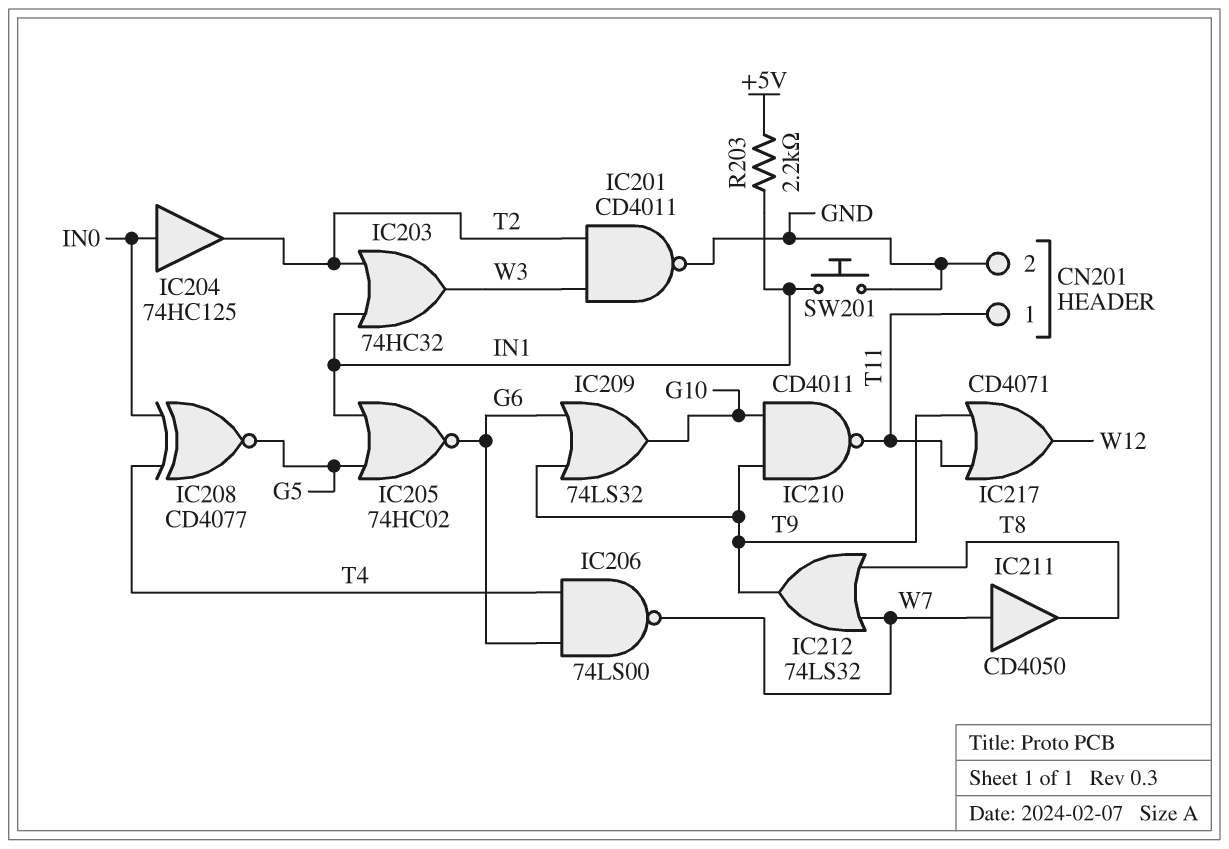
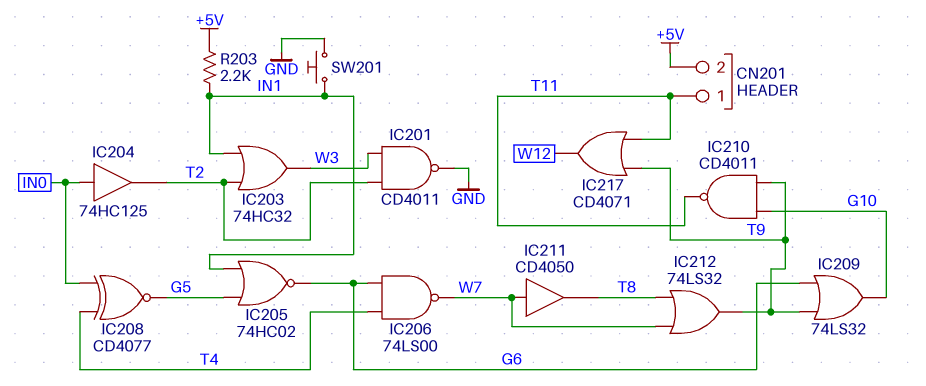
CN201 pin 2: GND -> +5V

